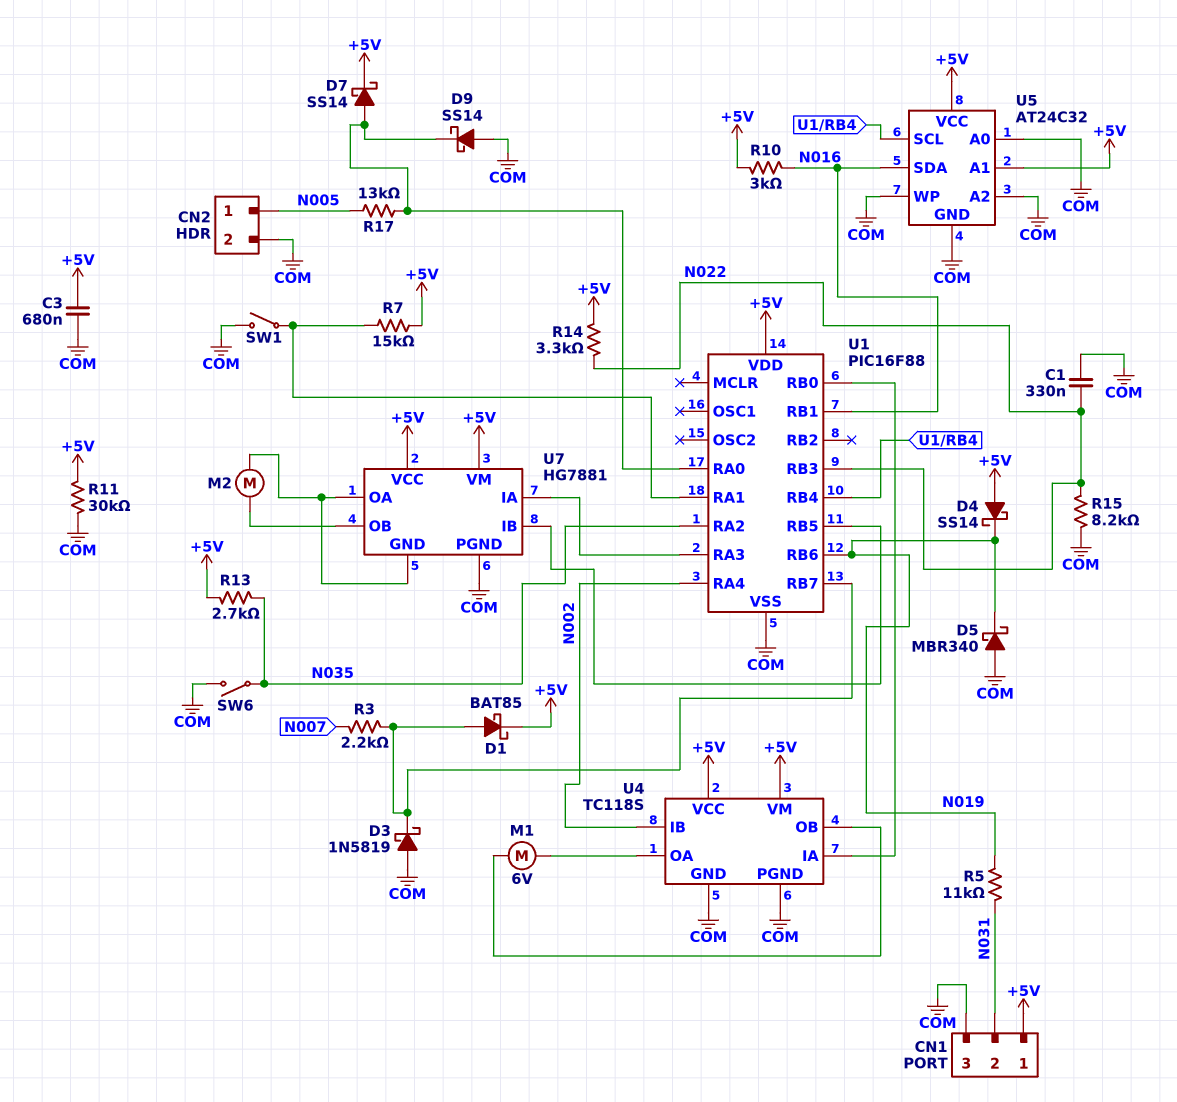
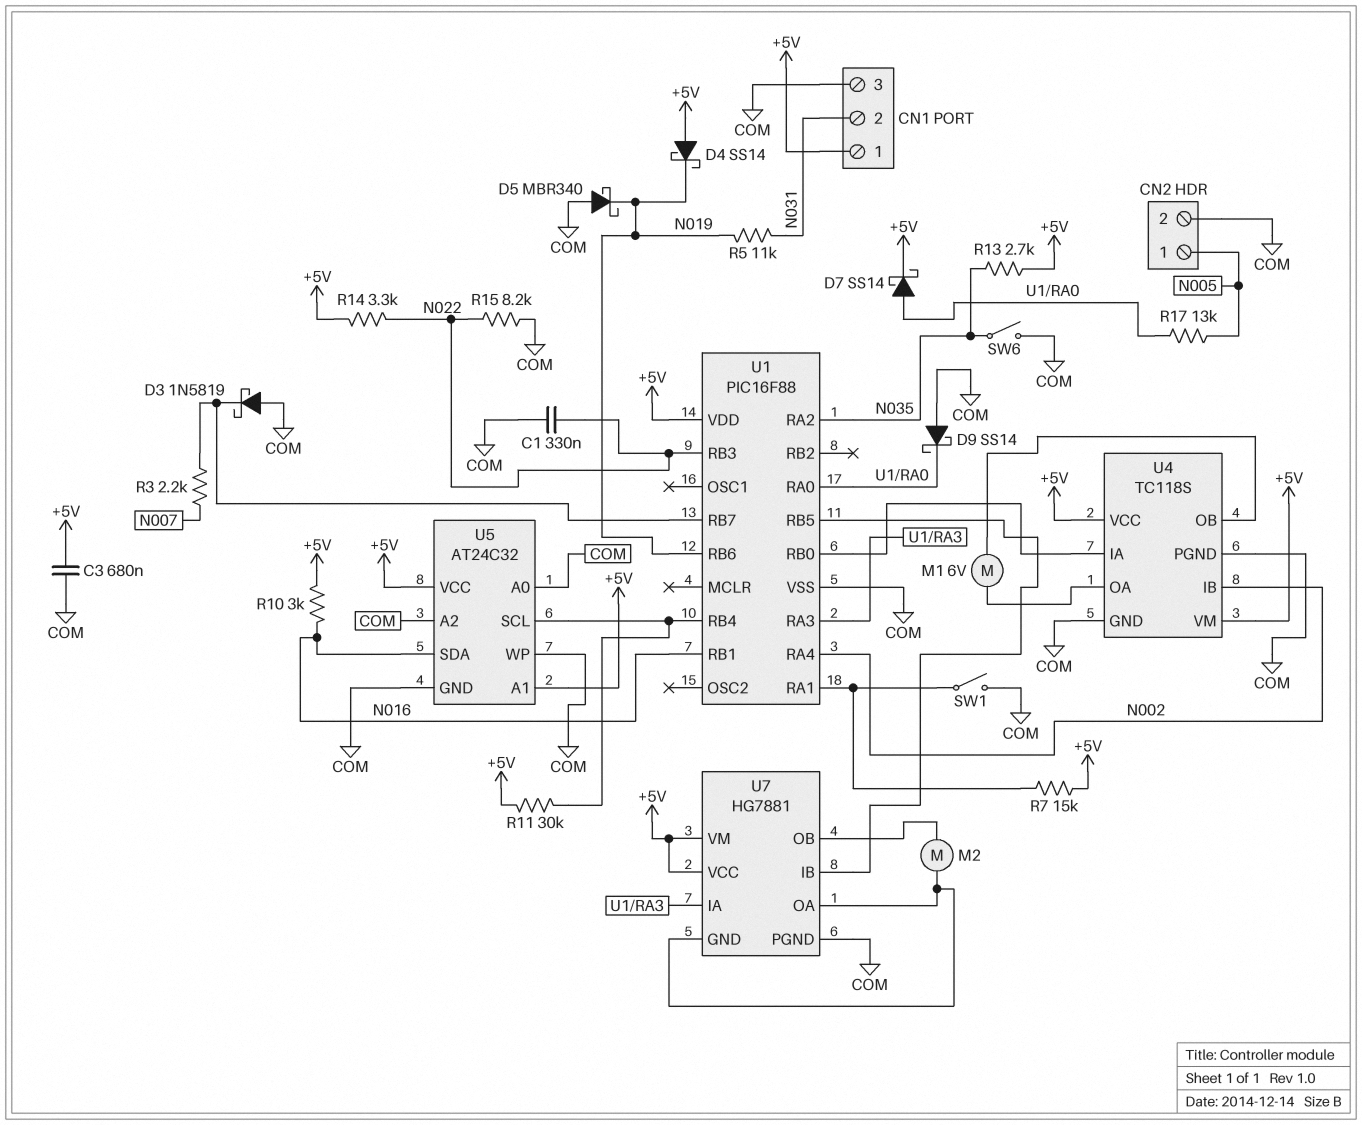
D1: schottky BAT85 (A U1/RB7, K +5V) -> none
R11: 30k (+5V, COM) -> 30k (+5V, U1/RB4)

